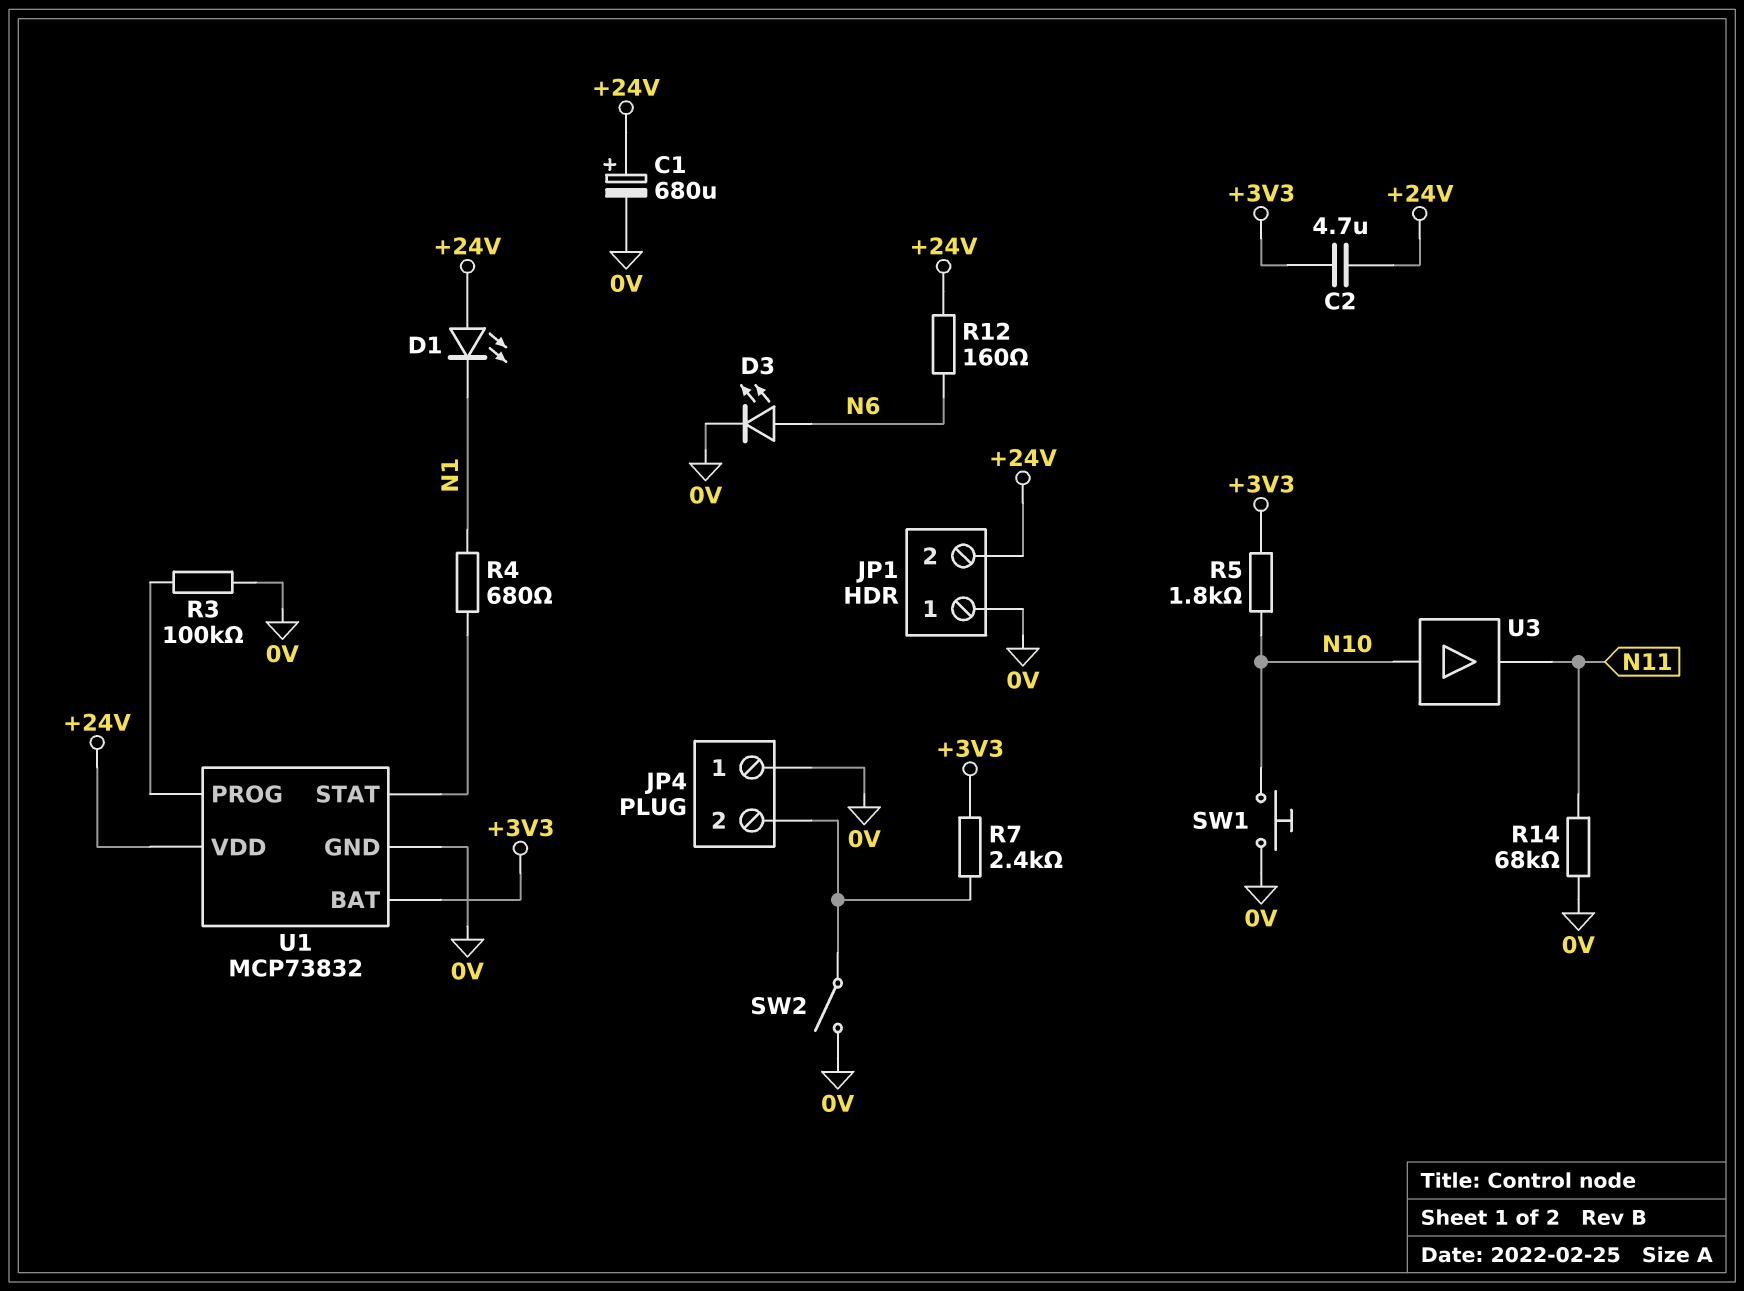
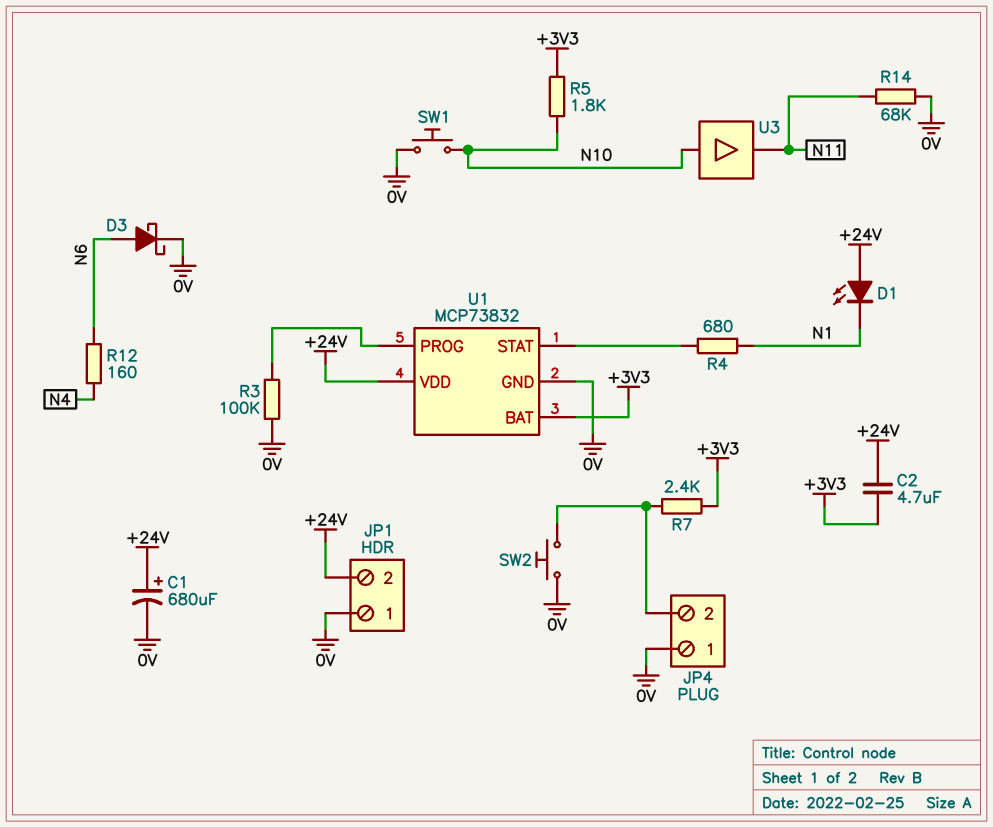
D3: LED (A N6, K 0V) -> schottky (A N6, K 0V)
R12: 160 (+24V, N6) -> 160 (N4, N6)
SW2: switch (0V, JP4/2) -> button (0V, JP4/2)

